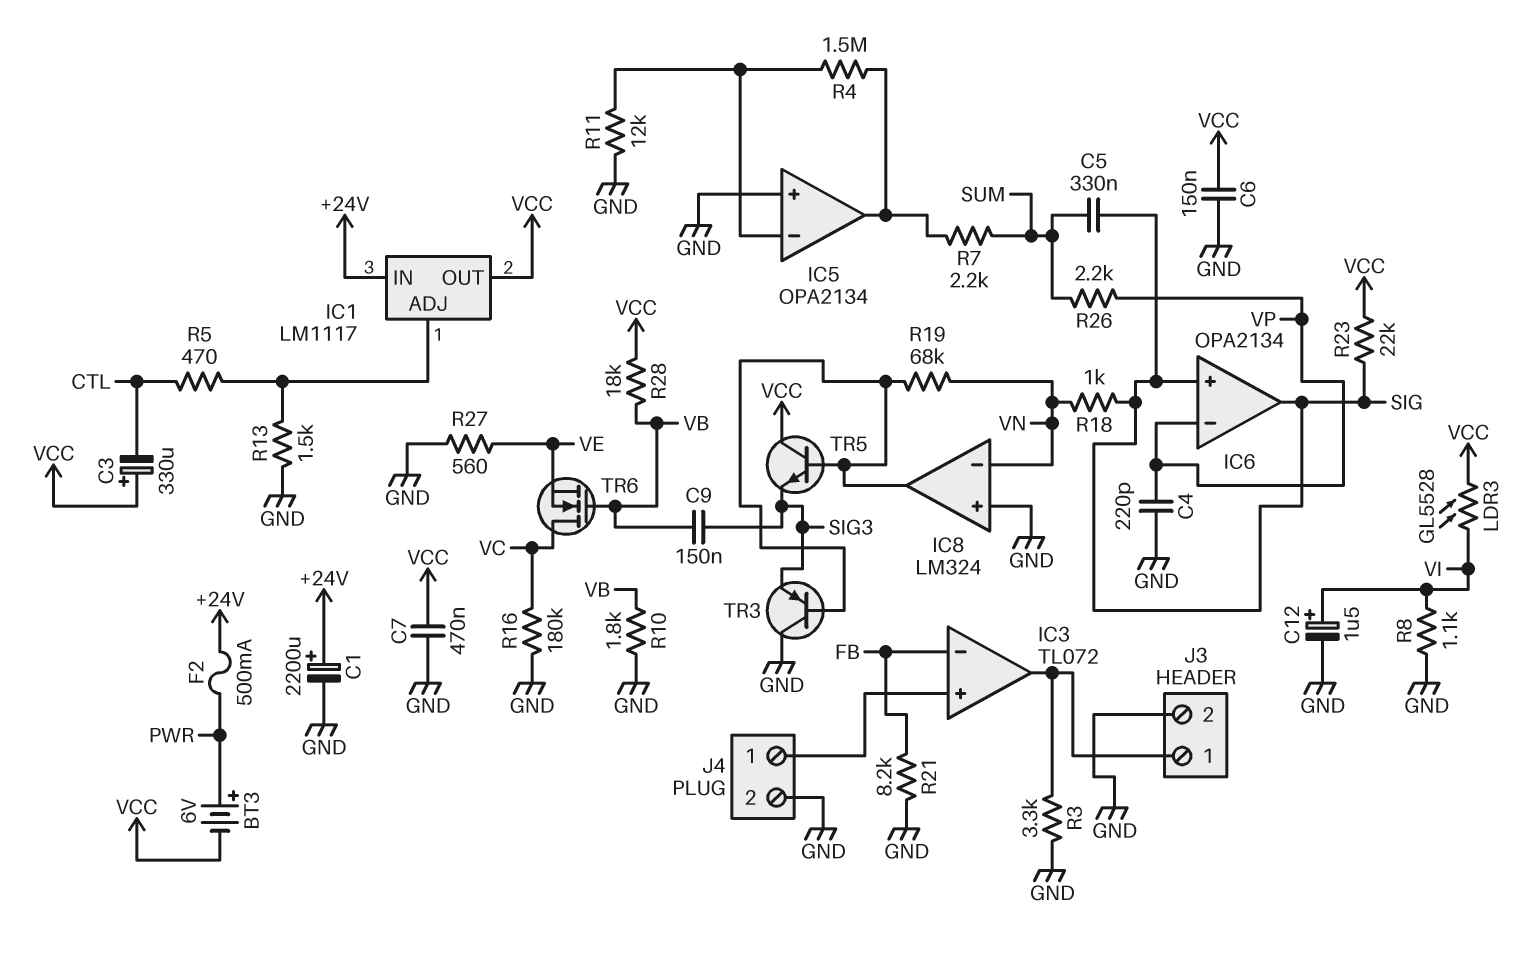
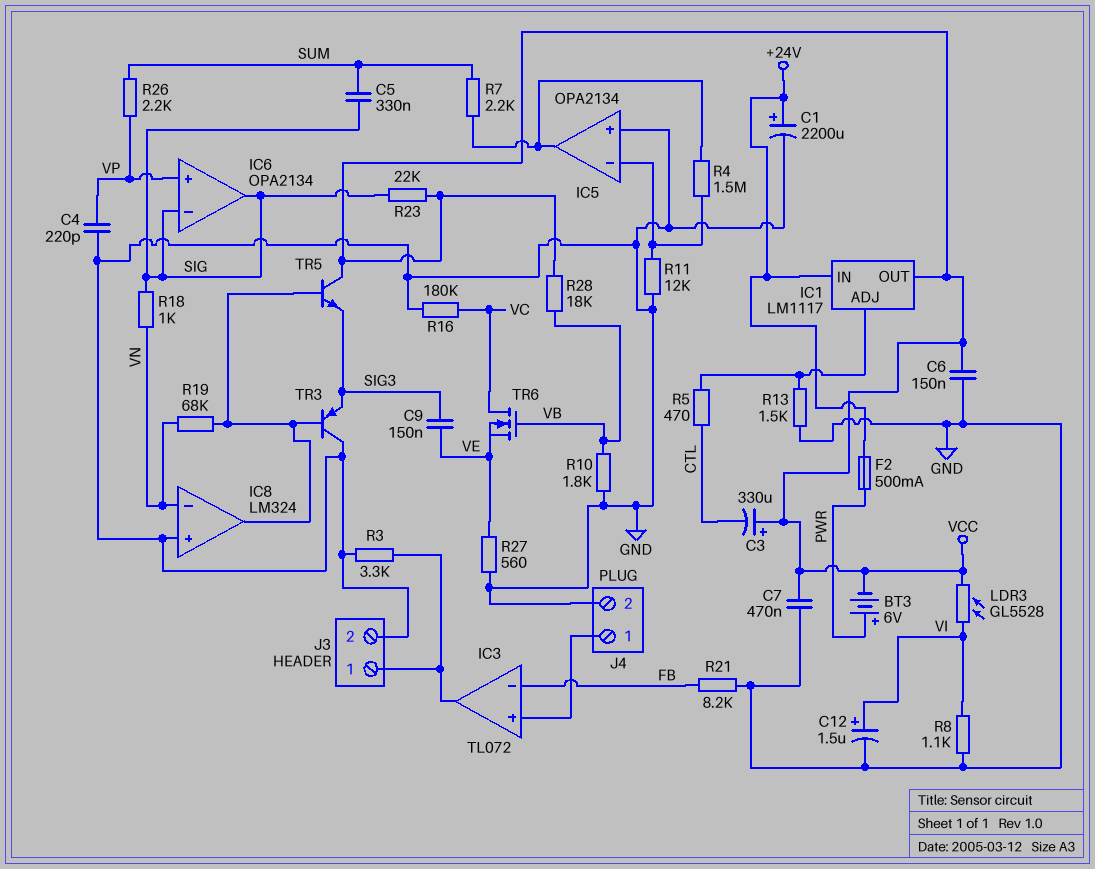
C9: 150nF (SIG3, VB) -> 150nF (SIG3, VE)
IC6 pin in+: SIG -> VP
IC6 pin in-: VP -> SIG

